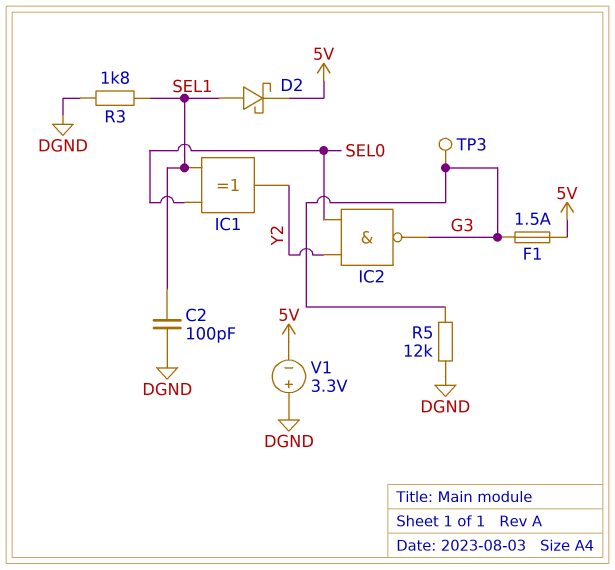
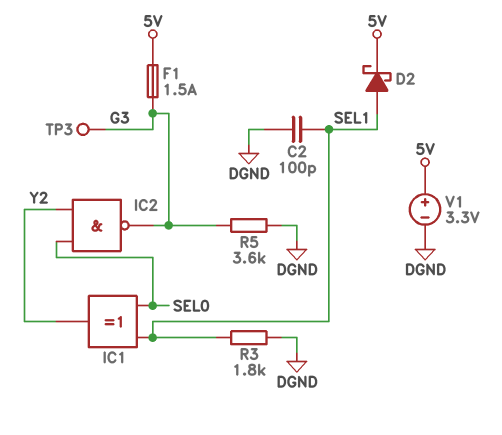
R5: 12k (DGND, G3) -> 3.6k (DGND, G3)
V1: 3.3V (plus DGND, minus 5V) -> 3.3V (plus 5V, minus DGND)

